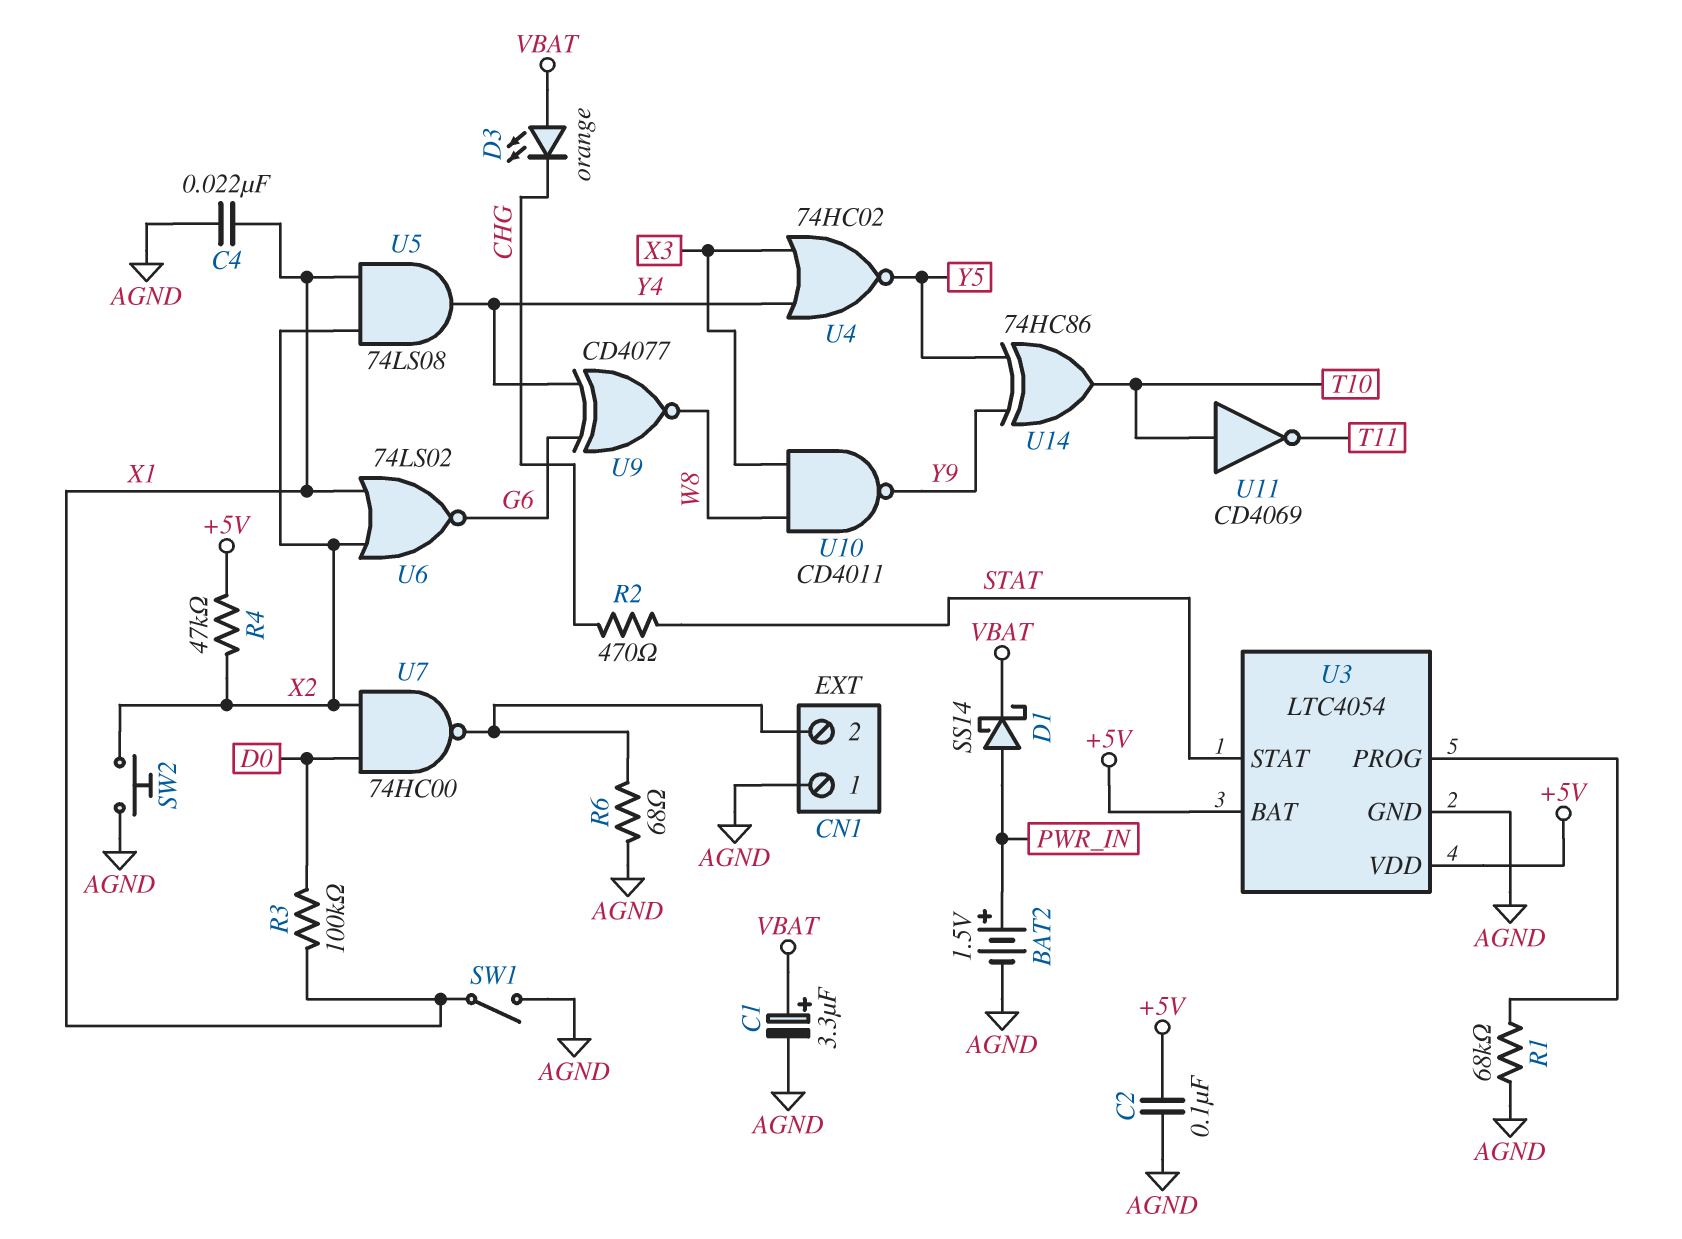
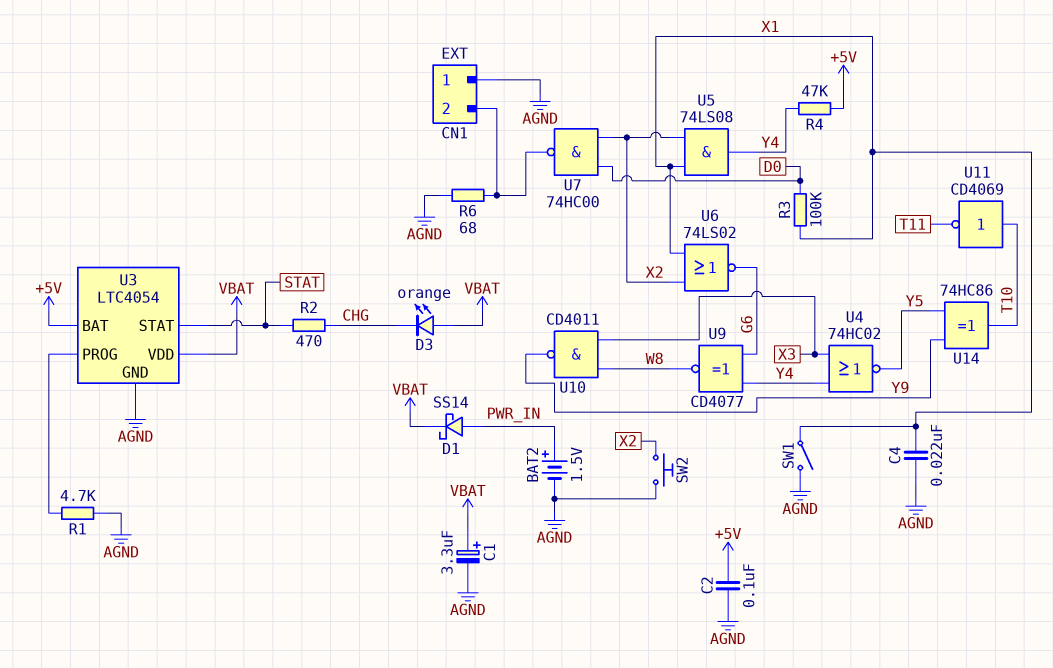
R1: 68k (AGND, U3/PROG) -> 4.7k (AGND, U3/PROG)
R4: 47k (+5V, X2) -> 47k (+5V, Y4)
U3 pin VDD: +5V -> VBAT

